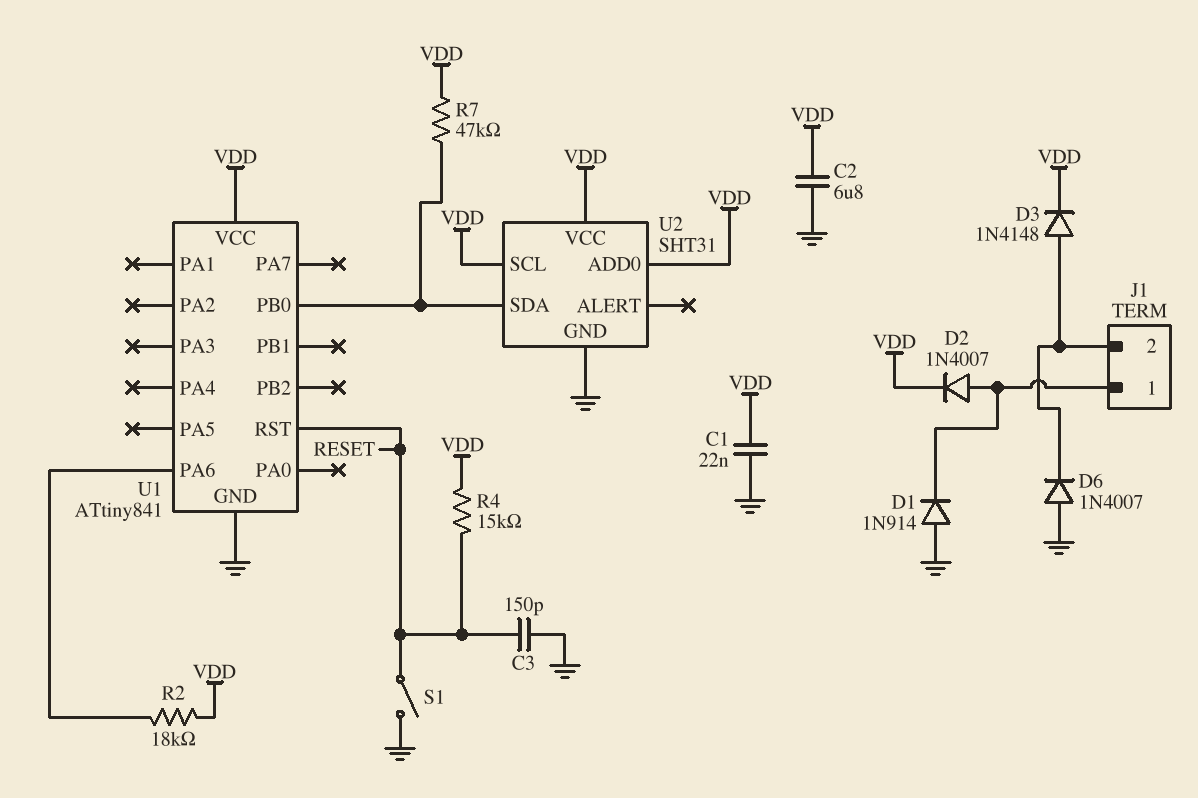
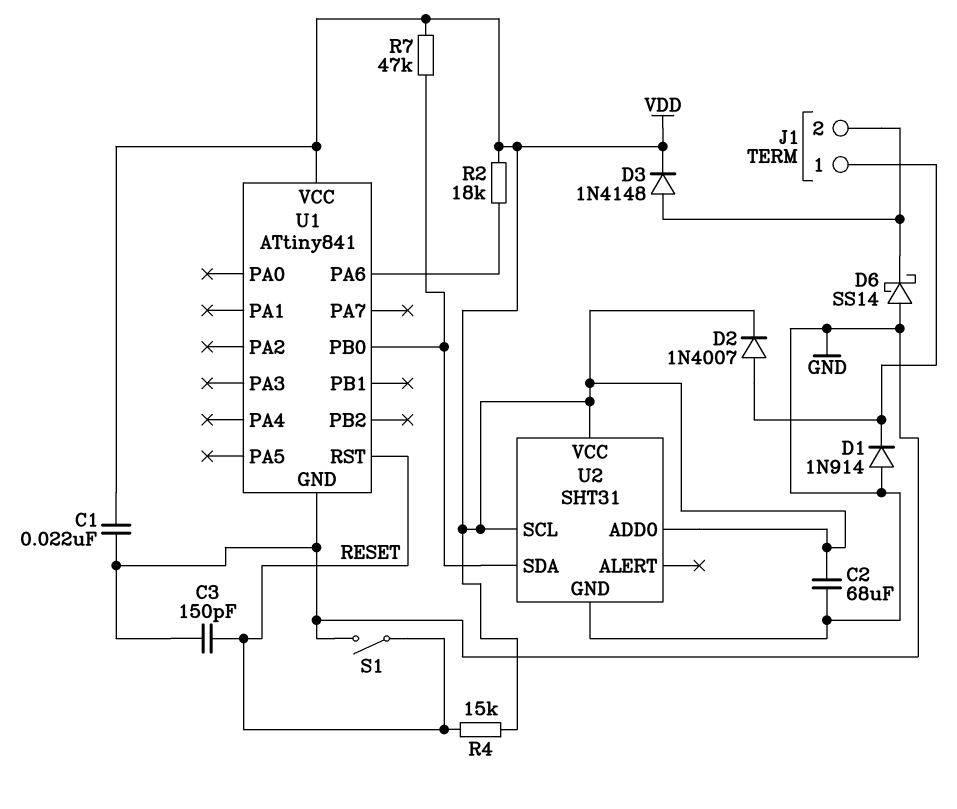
C2: 6.8uF (GND, VDD) -> 68uF (GND, VDD)
D6: diode 1N4007 (A GND, K J1/2) -> schottky SS14 (A GND, K J1/2)

